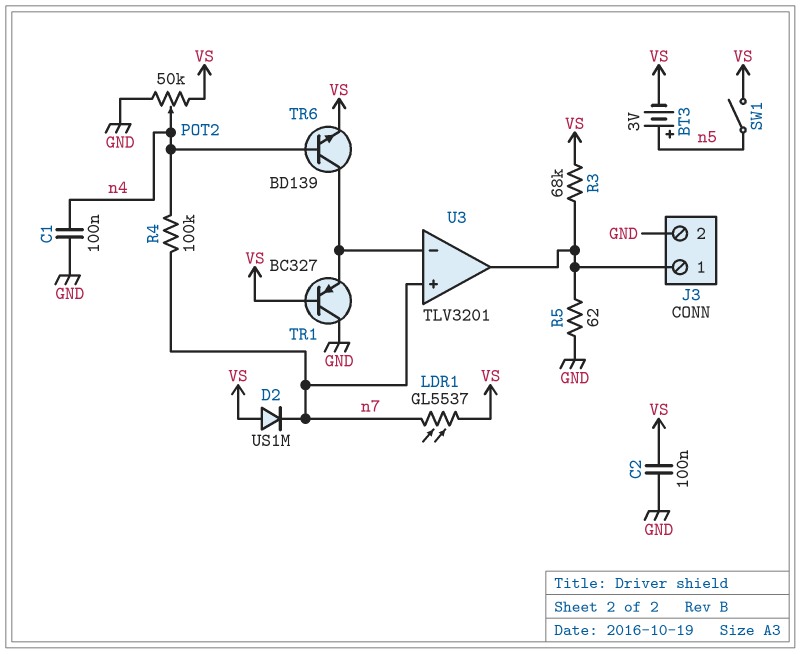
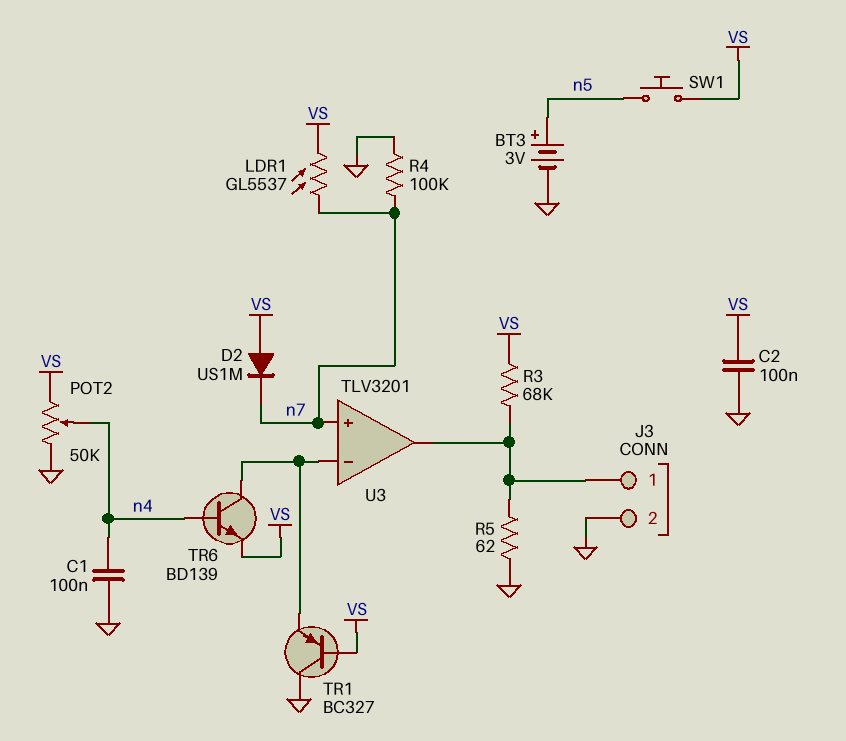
BT3: 3V (plus n5, minus VS) -> 3V (plus n5, minus GND)
R4: 100k (n4, n7) -> 100k (GND, n7)
SW1: switch (VS, n5) -> button (VS, n5)

